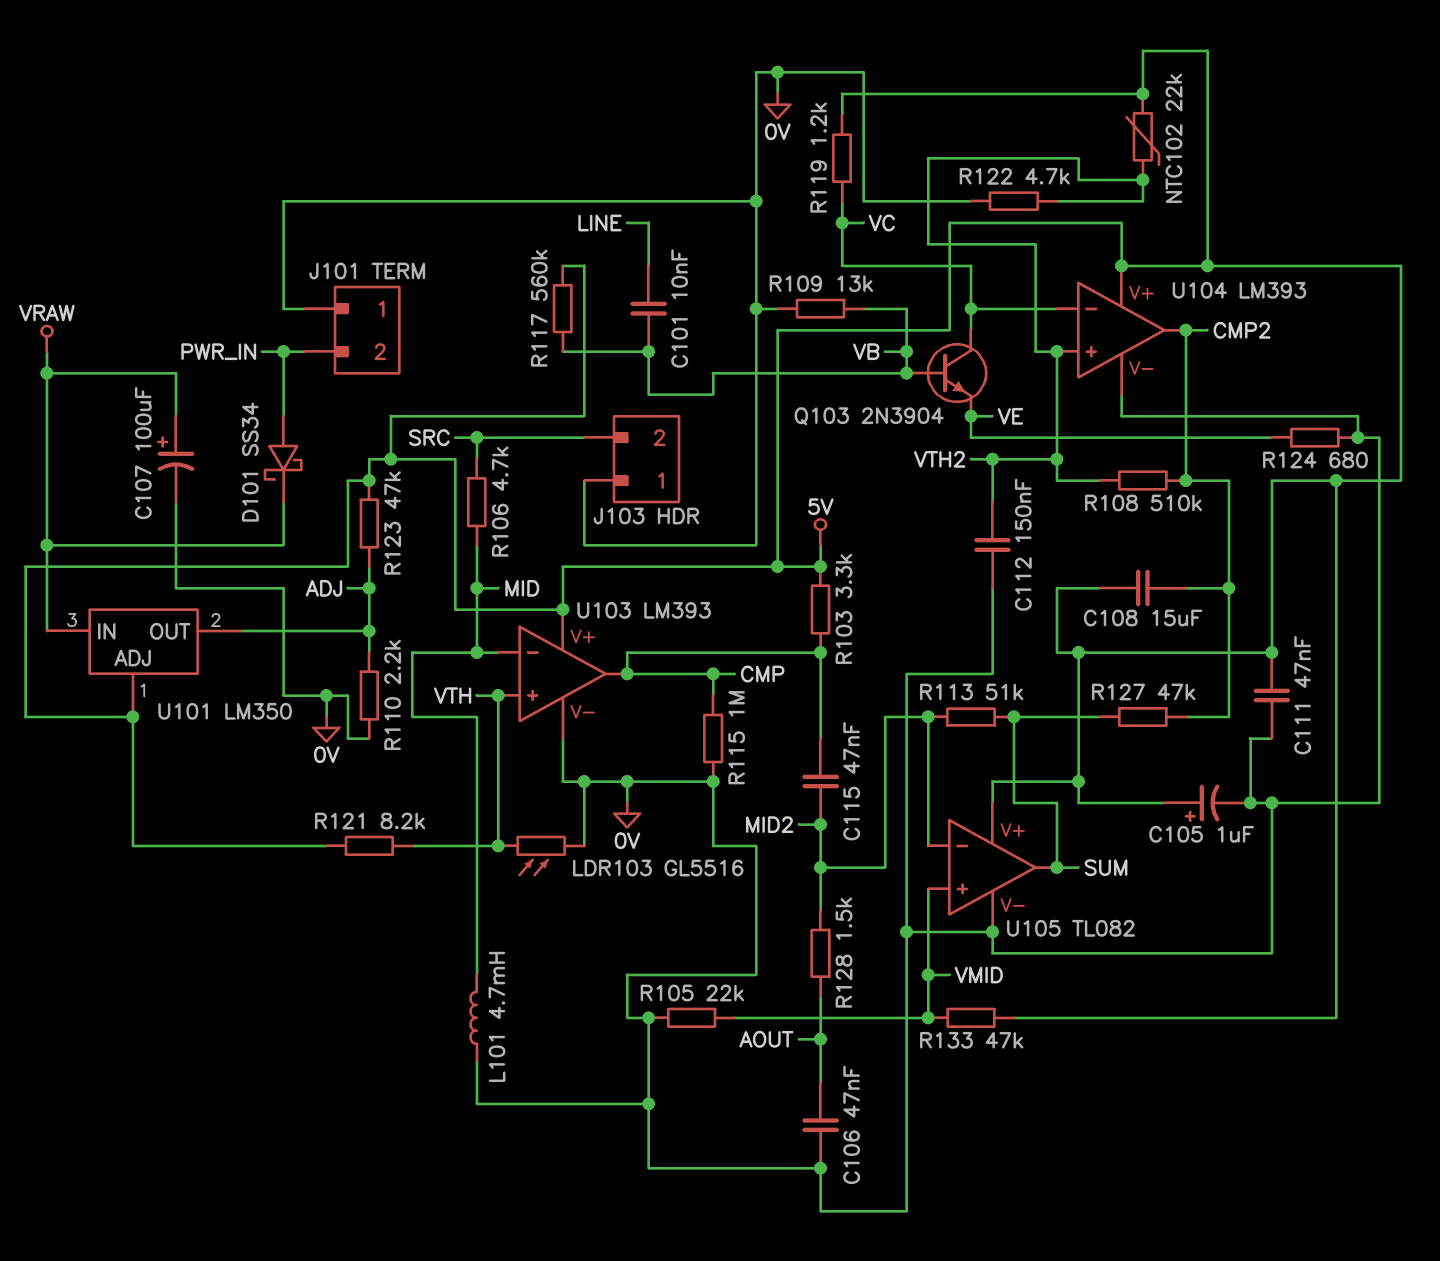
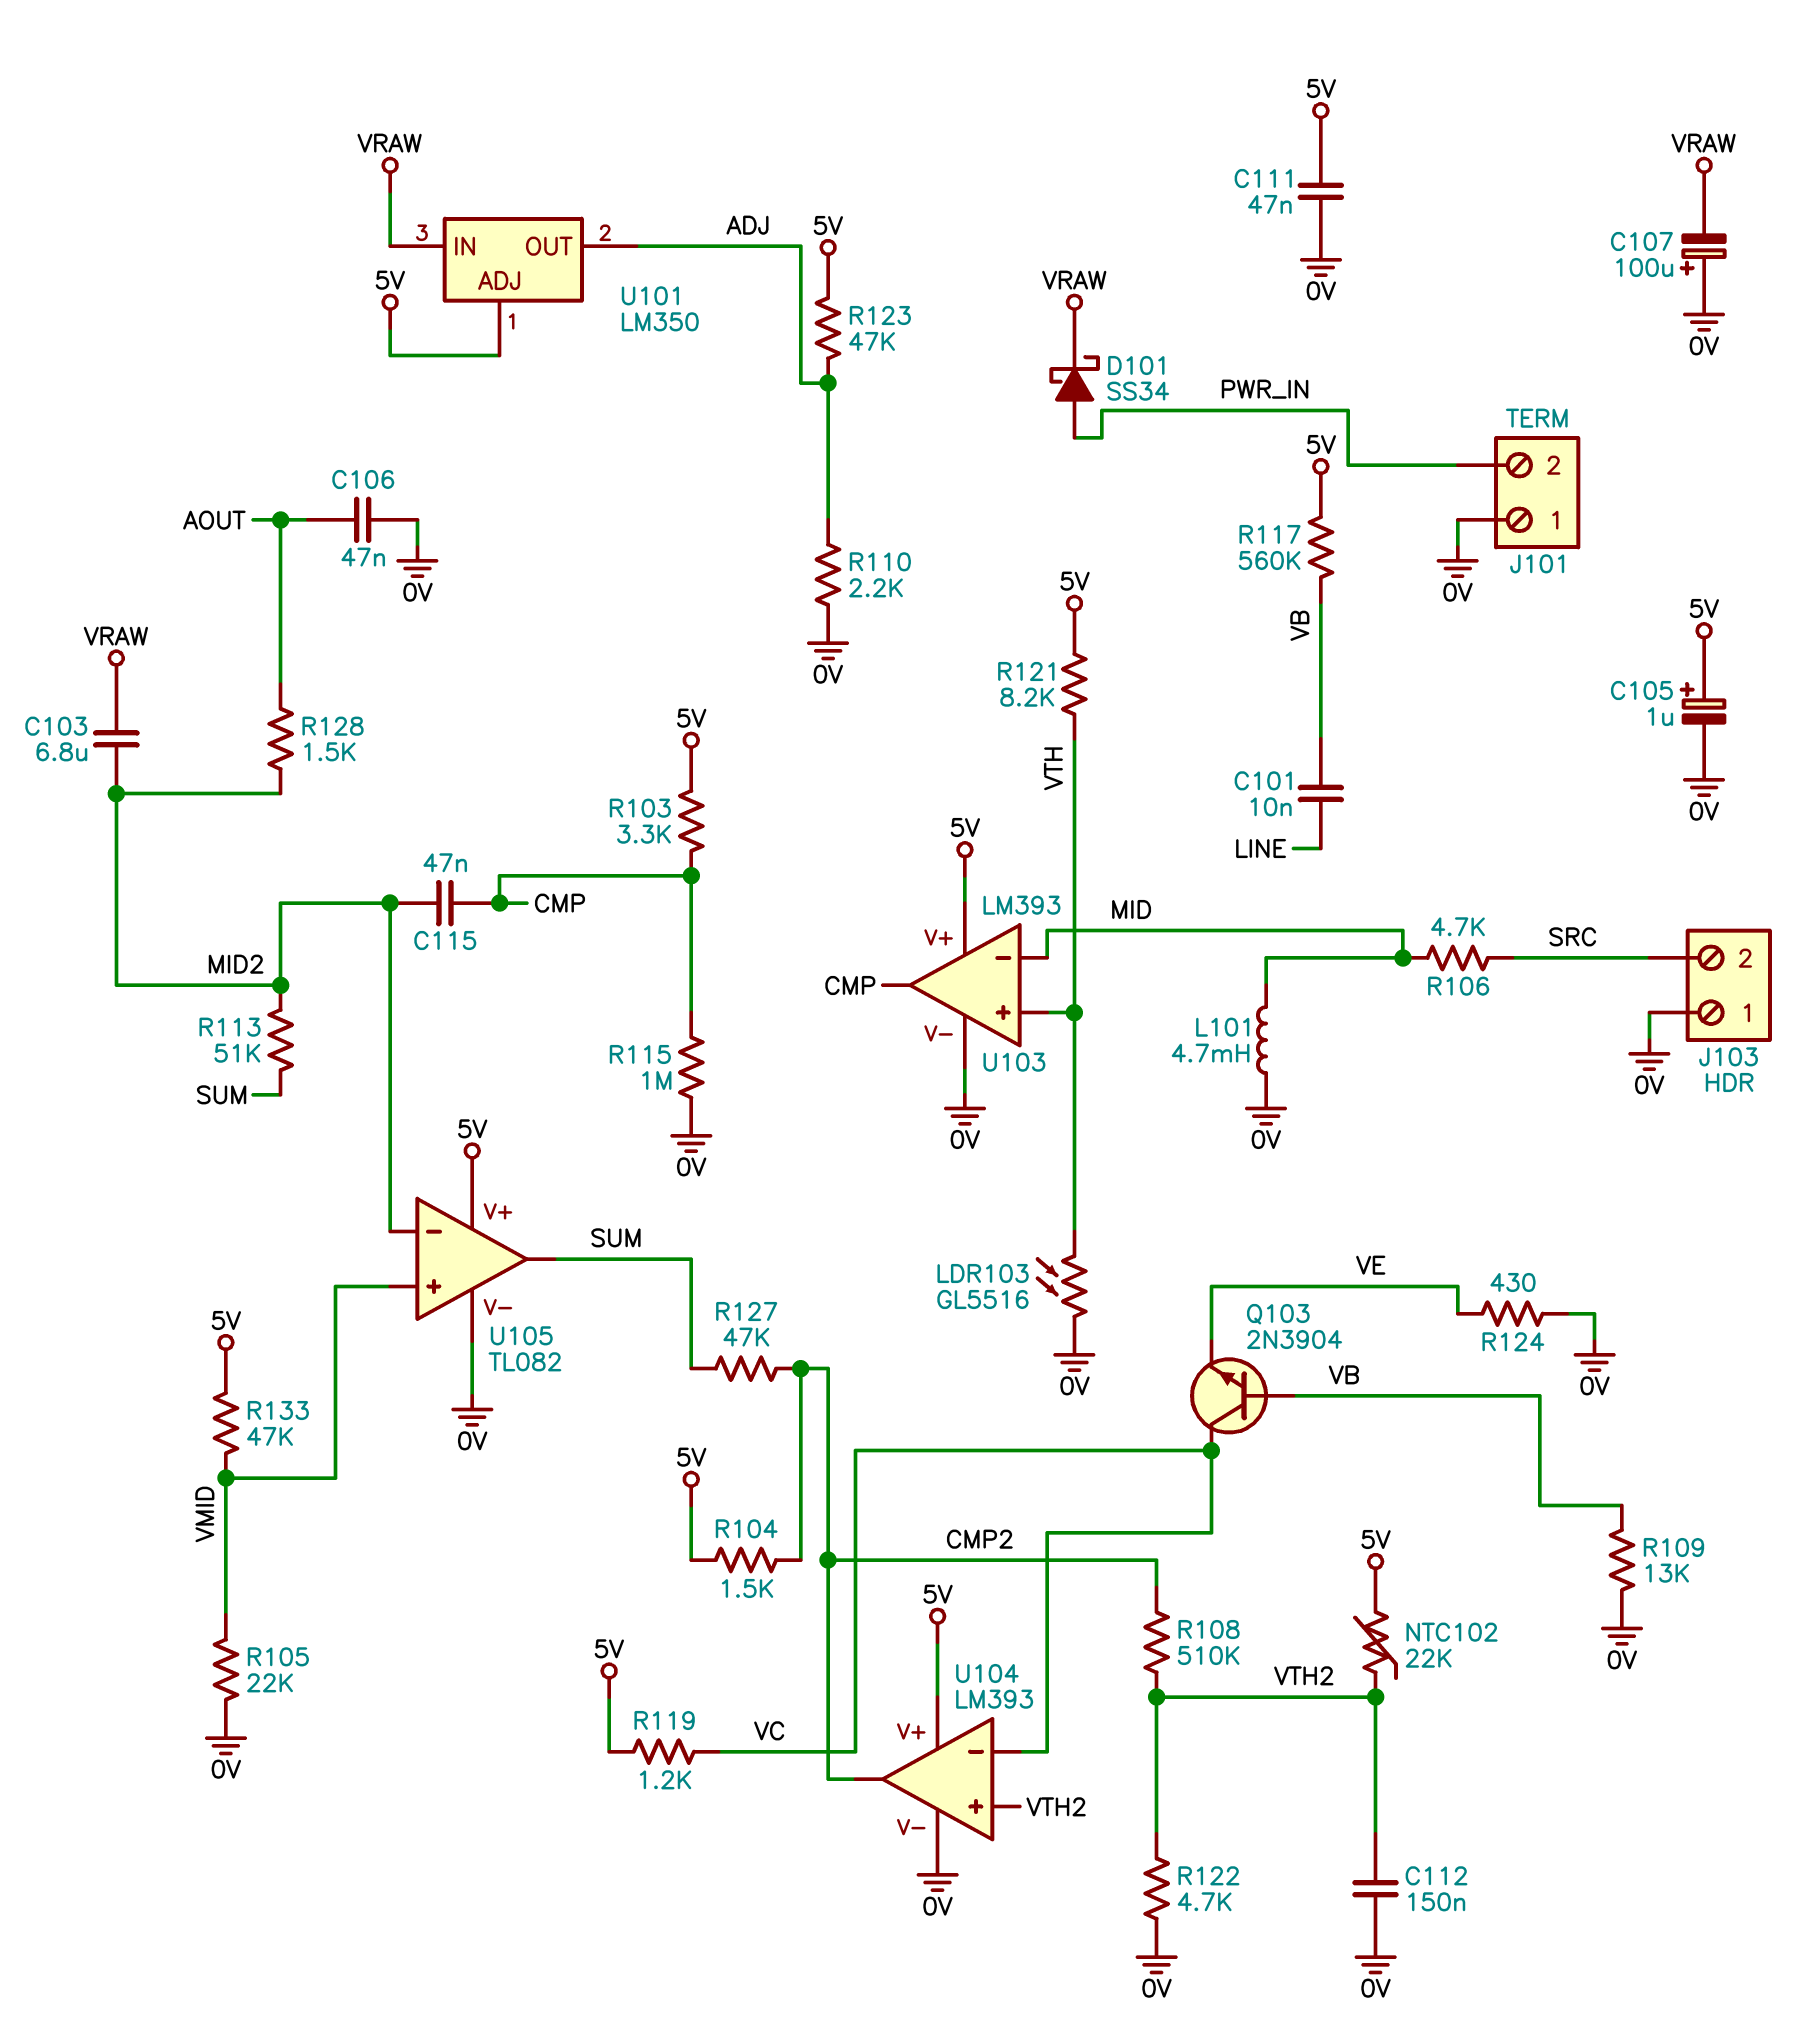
C103: none -> 6.8uF (MID2, VRAW)
C107: 100uF (plus VRAW, minus 0V) -> 100uF (plus 0V, minus VRAW)
C108: 15uF (5V, CMP2) -> none
R104: none -> 1.5k (5V, CMP2)
R124: 680 (0V, VE) -> 430 (0V, VE)

